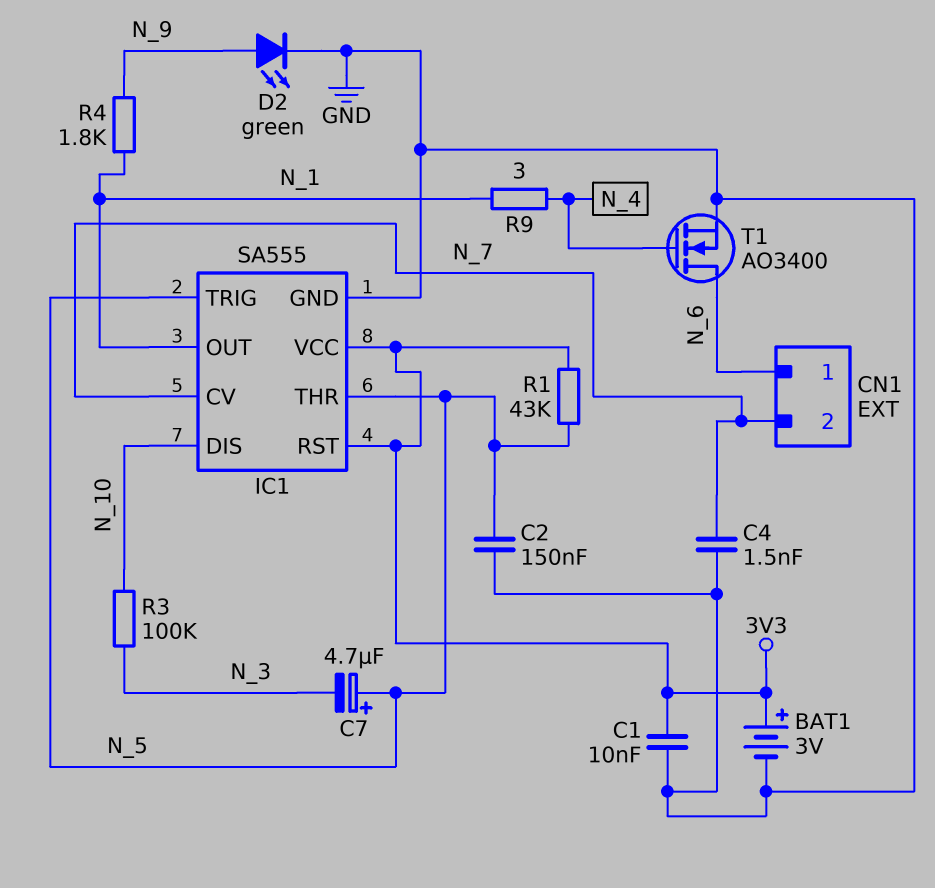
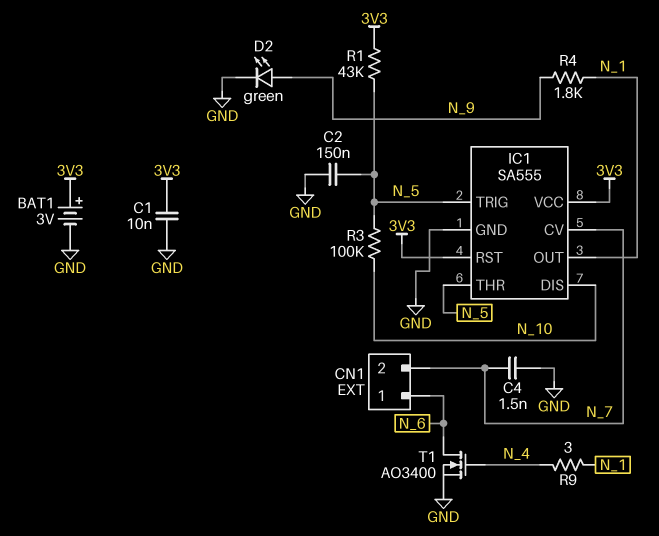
C7: 4.7uF (plus N_5, minus N_3) -> none
R3: 100k (N_3, N_10) -> 100k (N_5, N_10)

